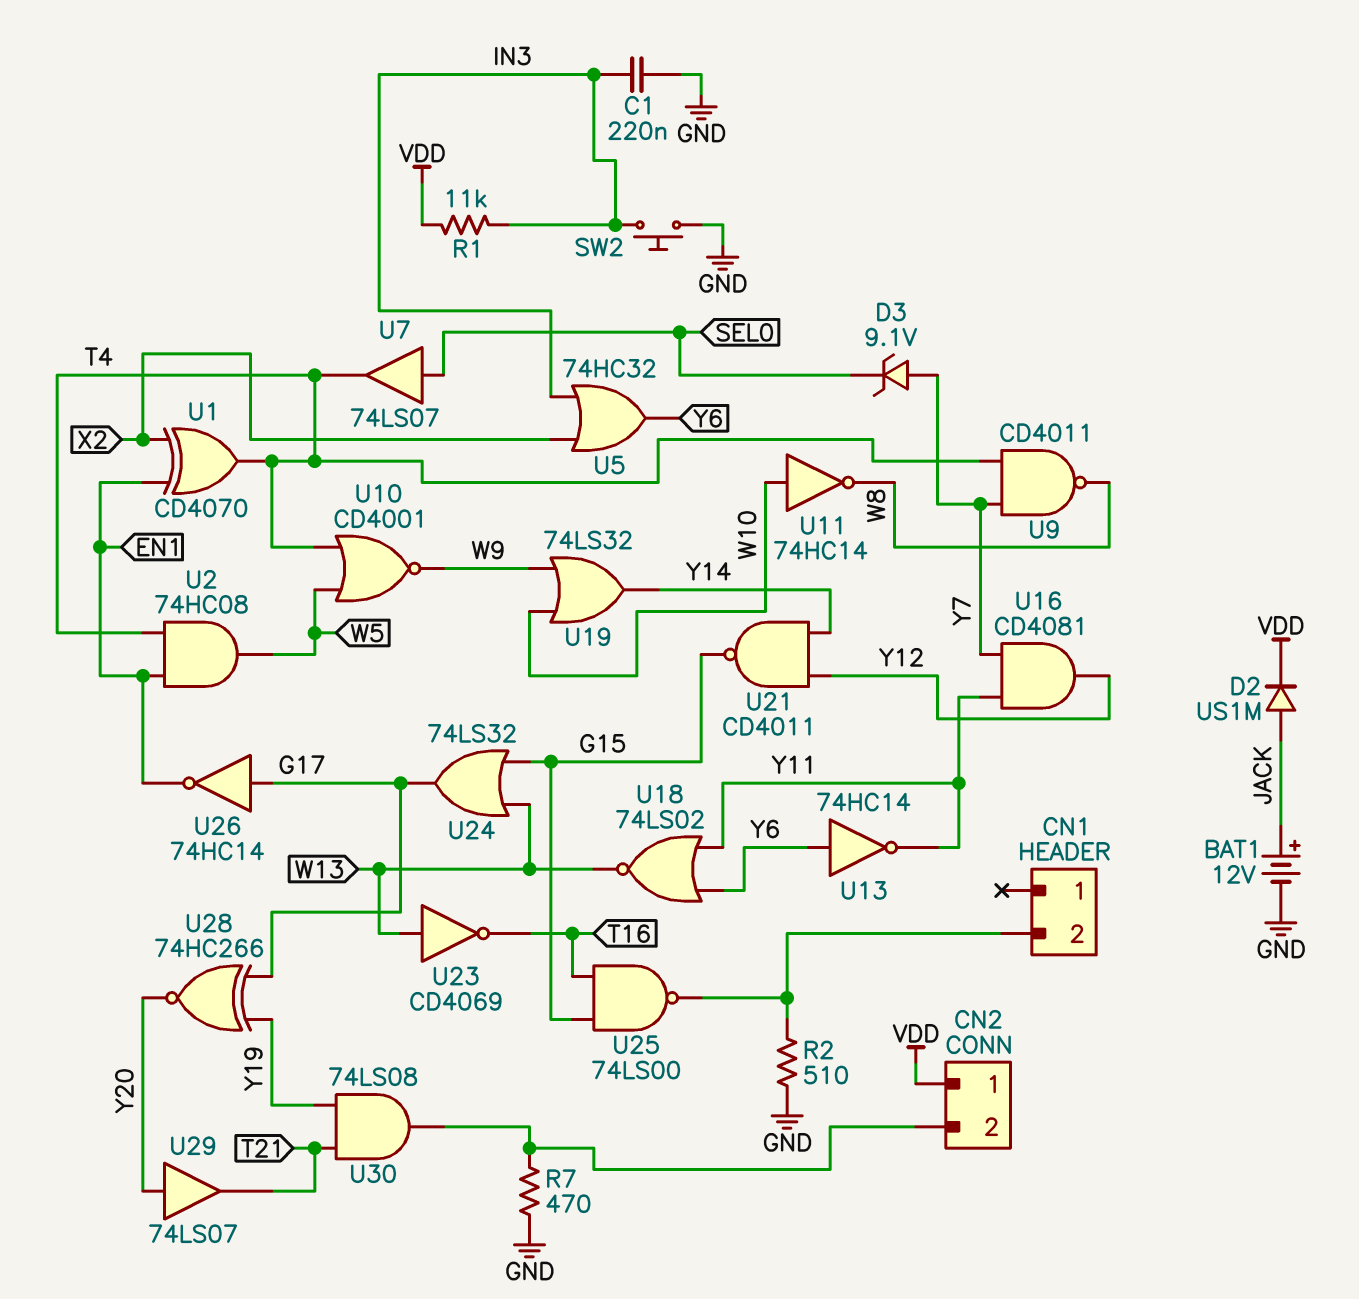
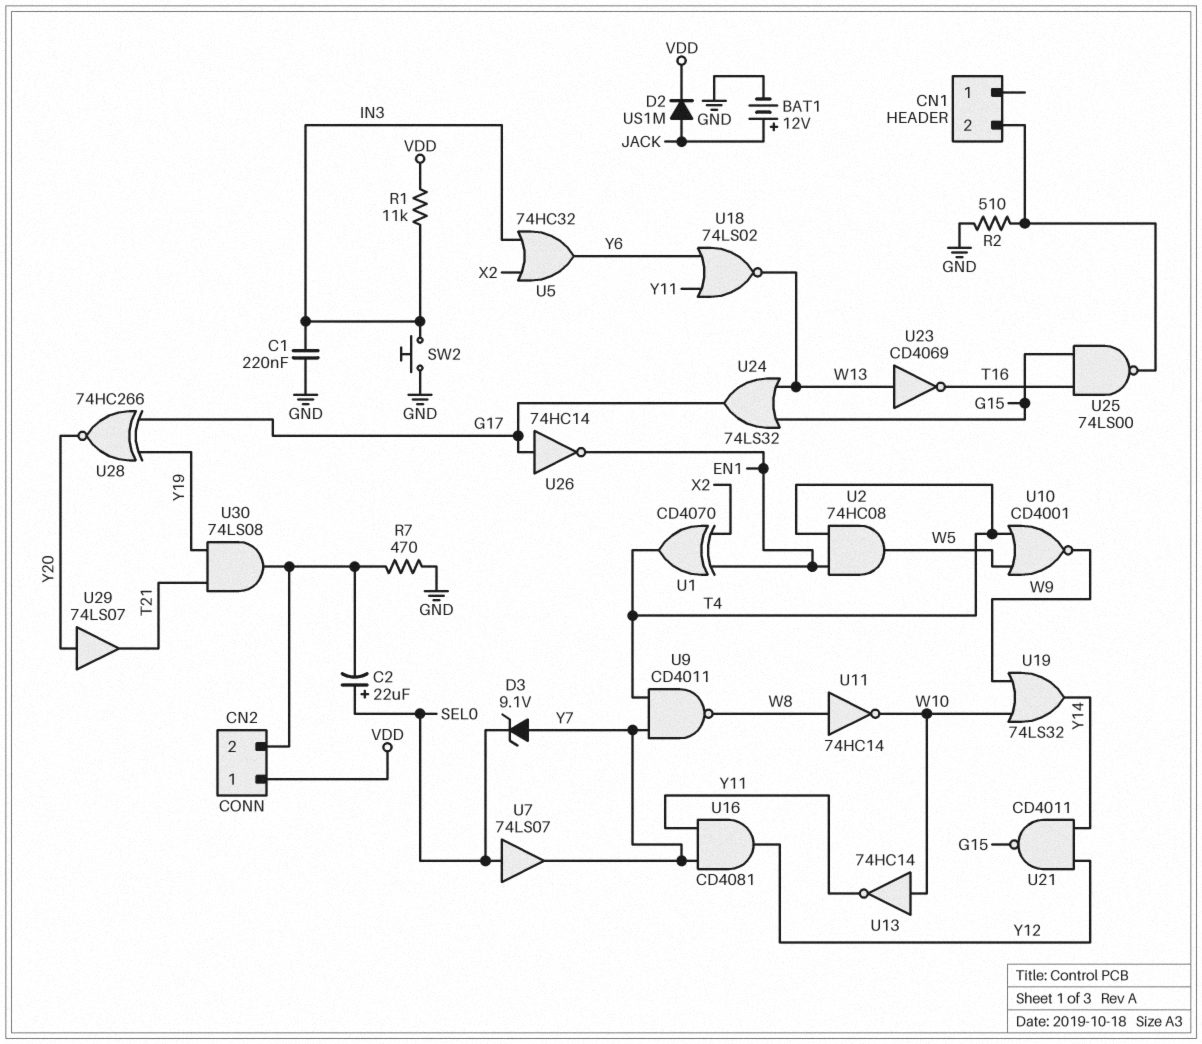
C2: none -> 22uF (plus SEL0, minus CN2/2)
U7: buffer 74LS07 (in SEL0, out T4) -> buffer 74LS07 (in SEL0, out Y7)
U11: NOT 74HC14 (in W10, out W8) -> NOT 74HC14 (in W8, out W10)
U13: NOT 74HC14 (in Y6, out Y11) -> NOT 74HC14 (in W10, out Y11)

